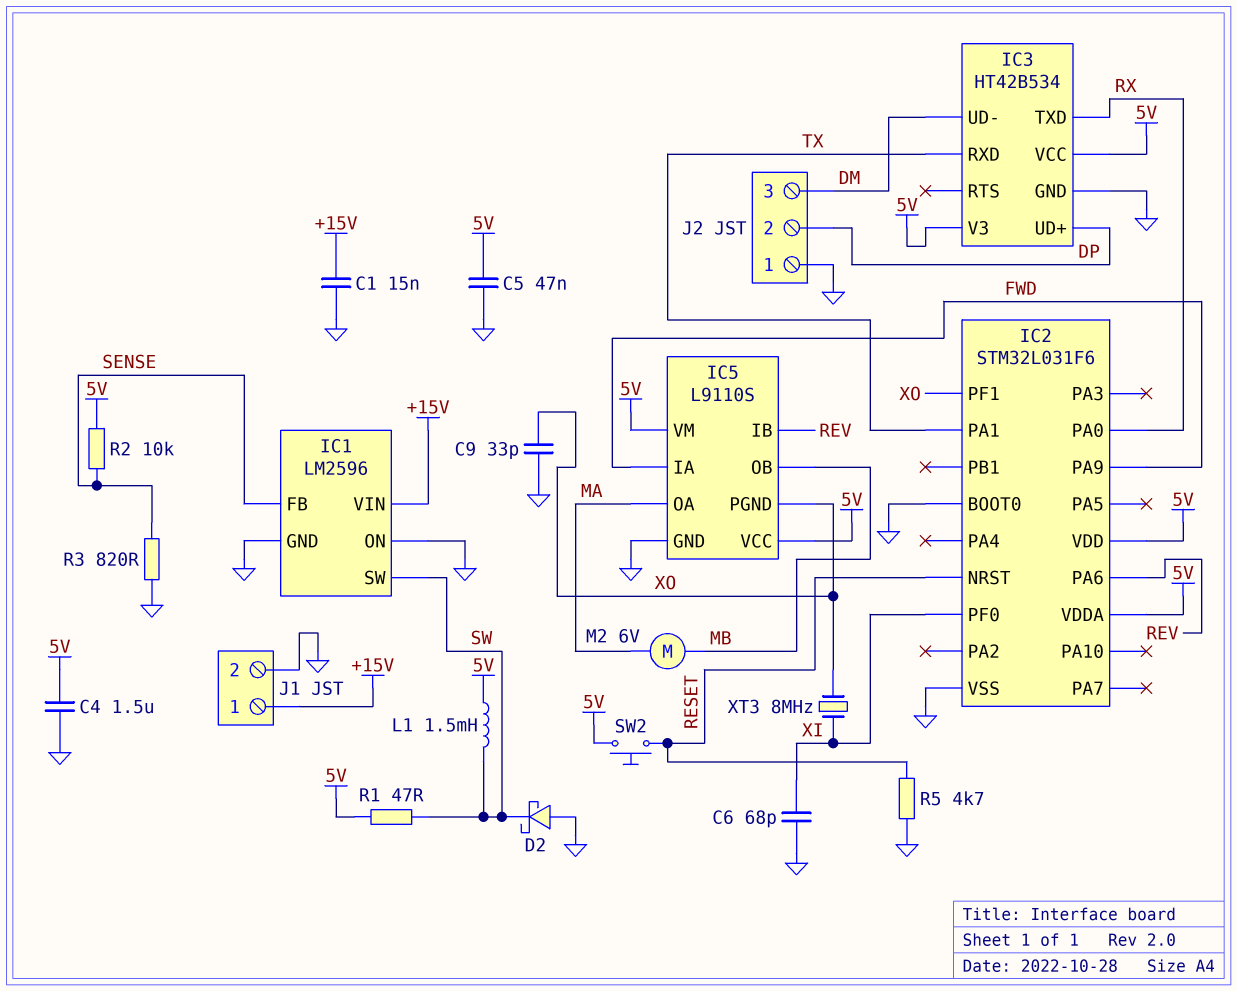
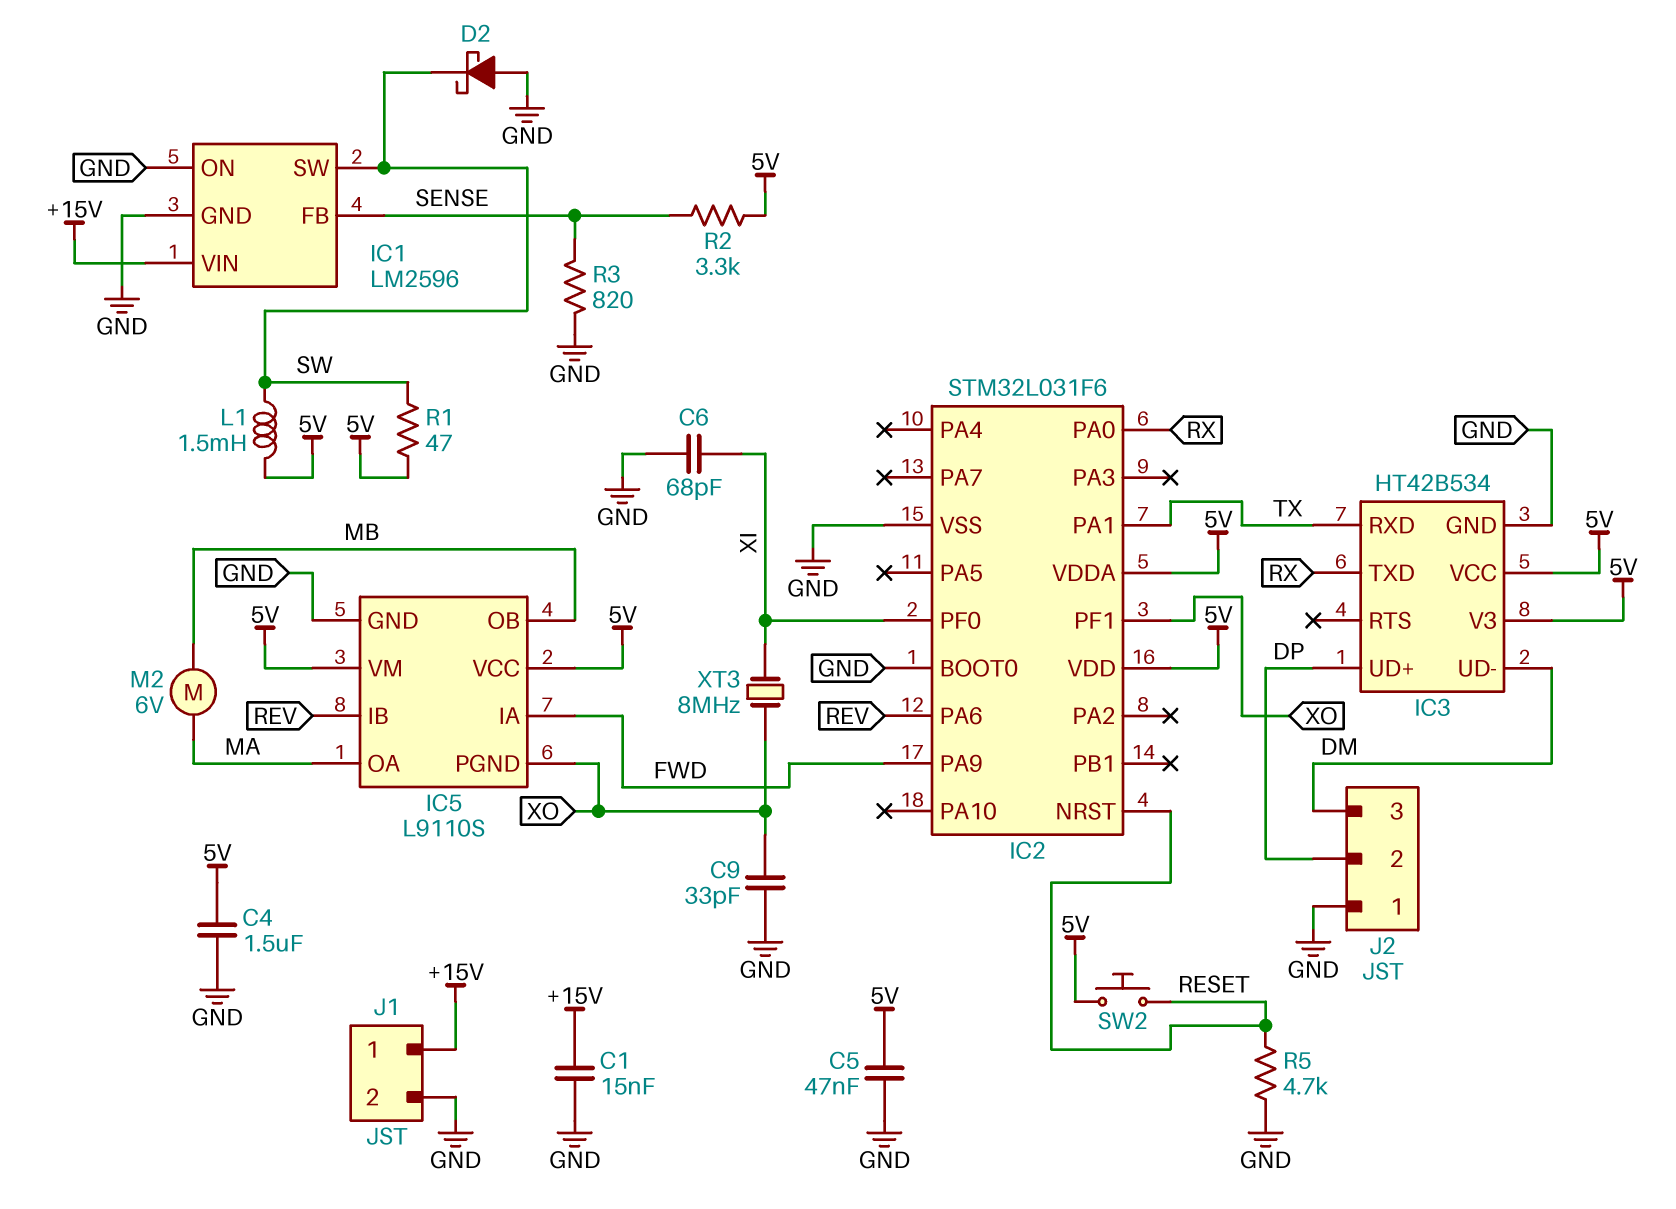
R2: 10k (5V, SENSE) -> 3.3k (5V, SENSE)

